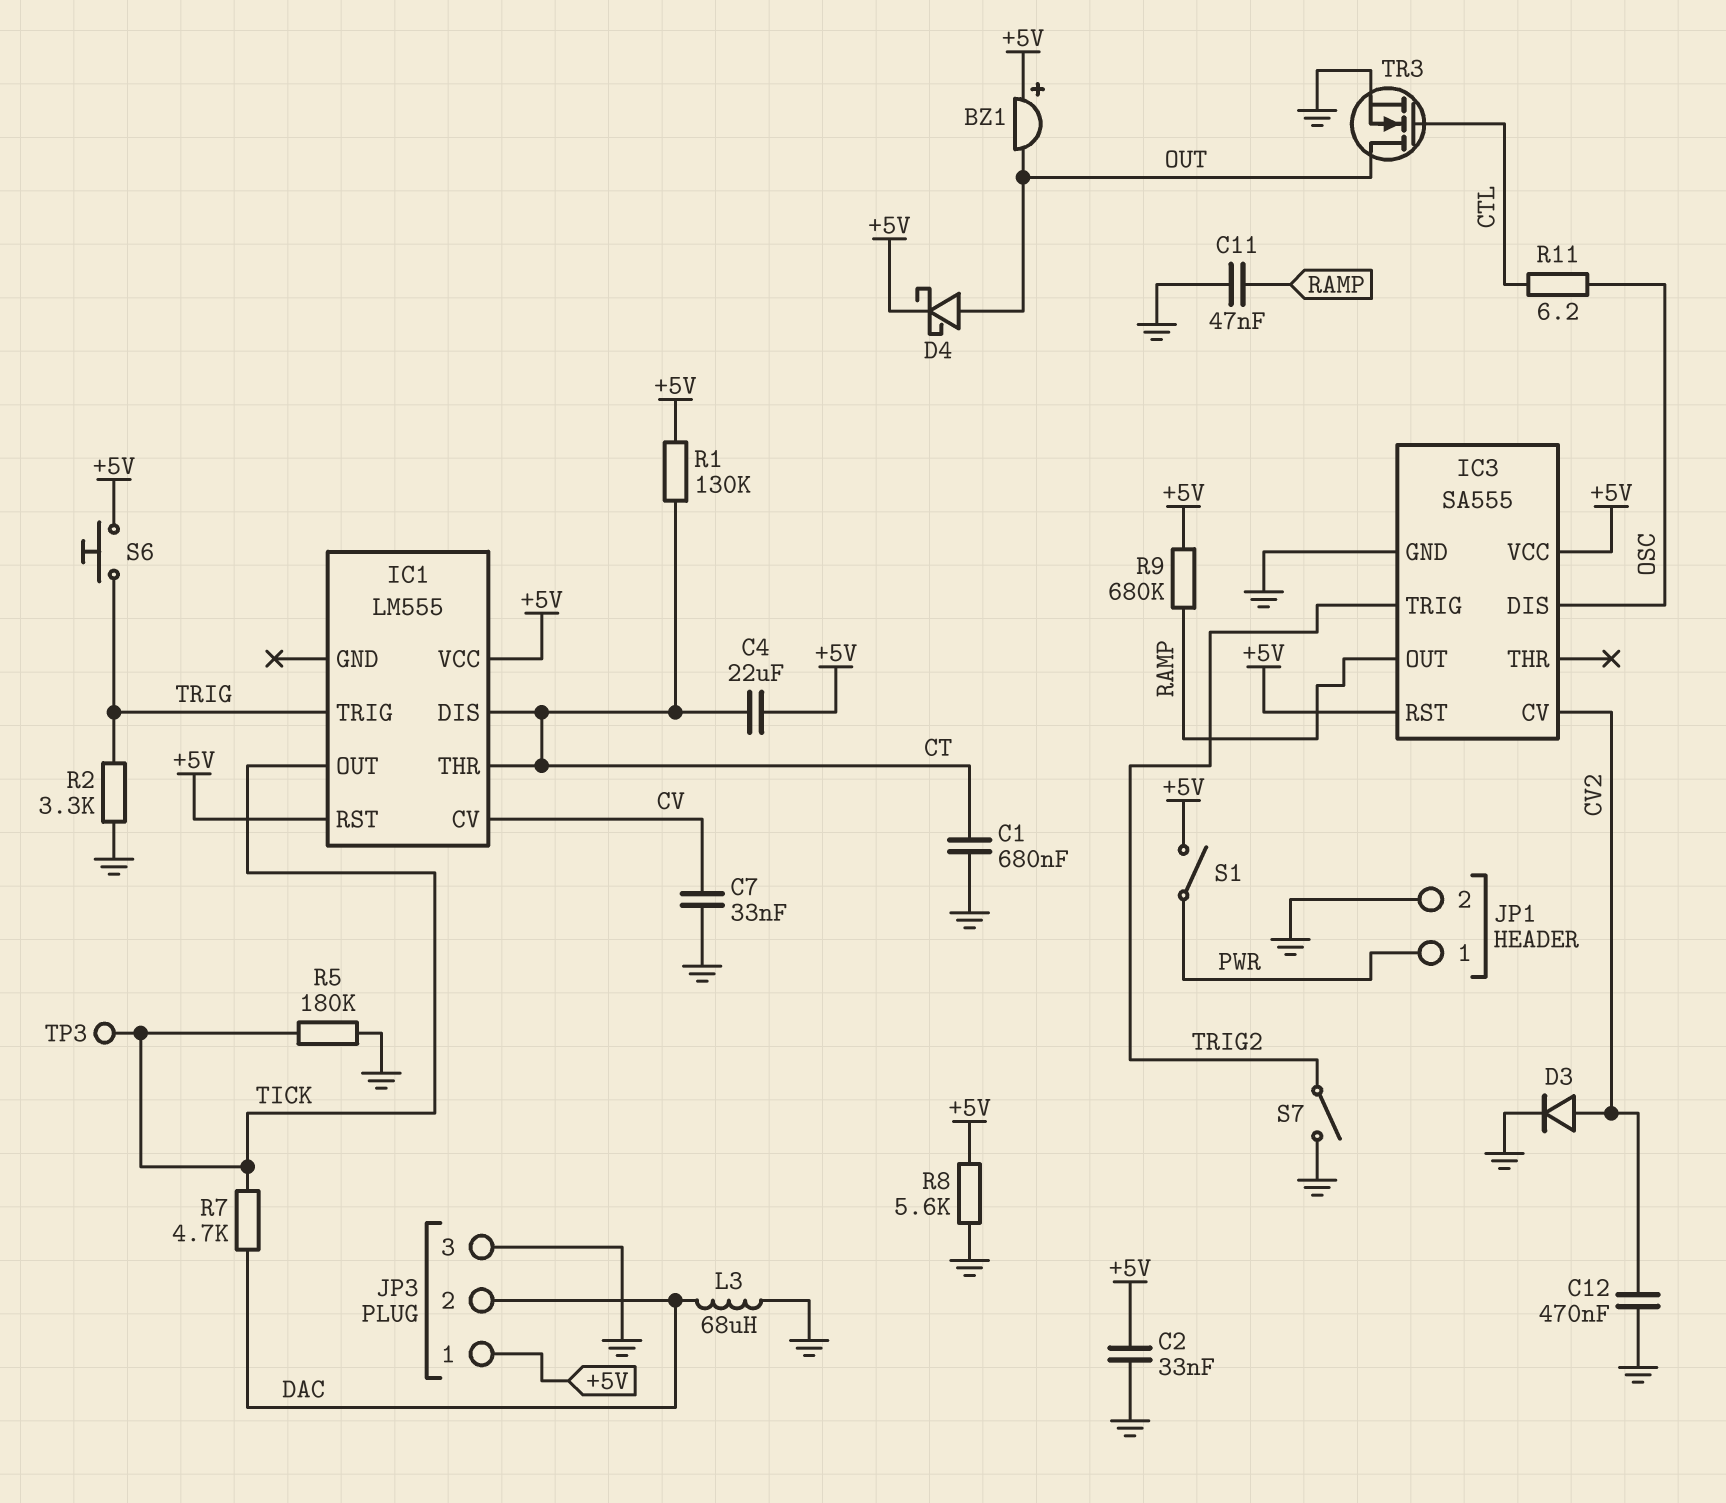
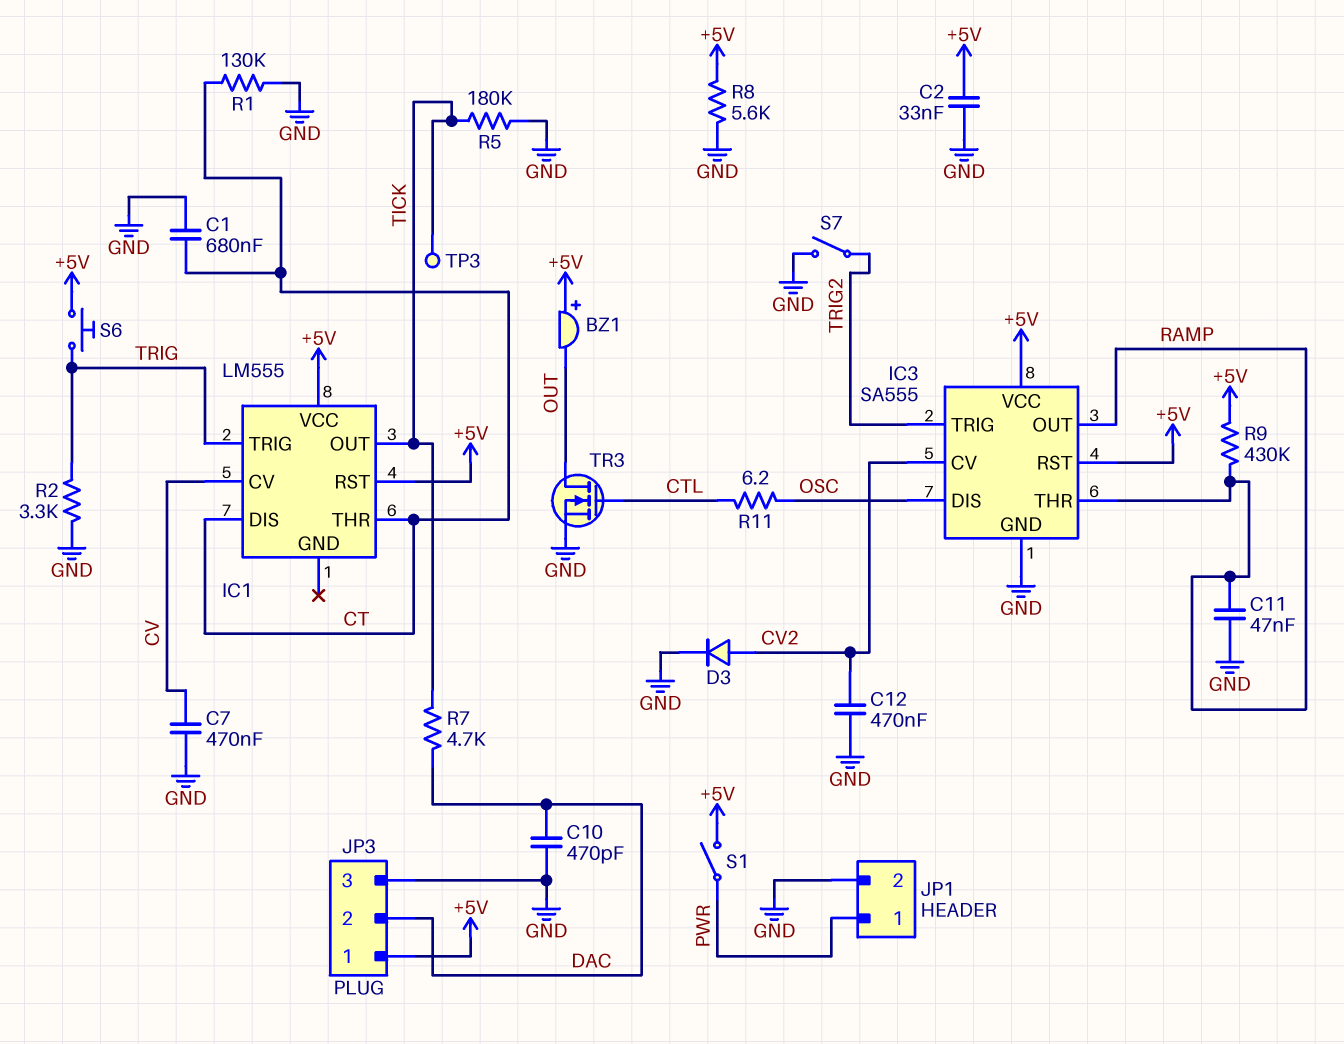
C4: 22uF (+5V, CT) -> none
C7: 33nF (CV, GND) -> 470nF (CV, GND)
C10: none -> 470pF (DAC, GND)
D4: schottky (A OUT, K +5V) -> none
IC3 pin THR: none -> RAMP
L3: 68uH (DAC, GND) -> none
R1: 130k (+5V, CT) -> 130k (CT, GND)
R9: 680k (+5V, RAMP) -> 430k (+5V, RAMP)

